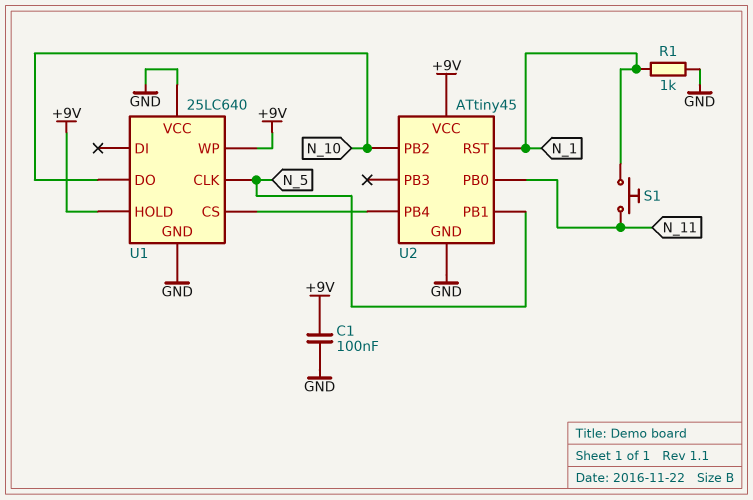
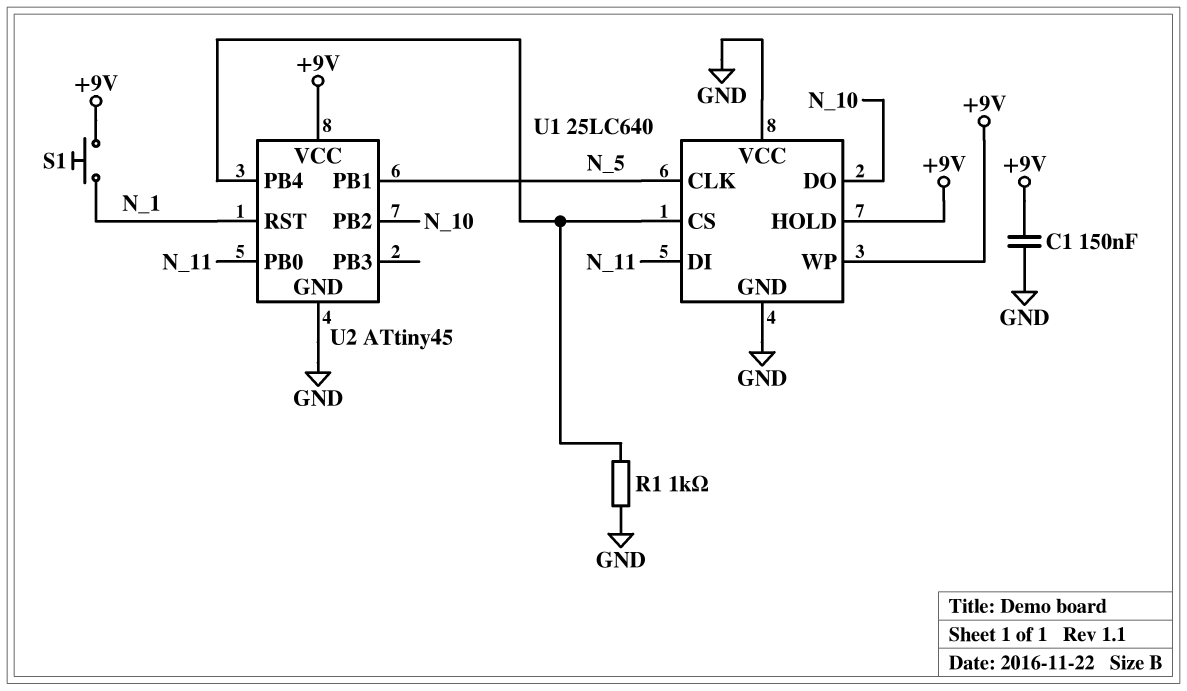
C1: 100nF (+9V, GND) -> 150nF (+9V, GND)
R1: 1k (GND, N_1) -> 1k (GND, U1/CS)
S1: button (N_1, N_11) -> button (+9V, N_1)
U1 pin DI: none -> N_11

